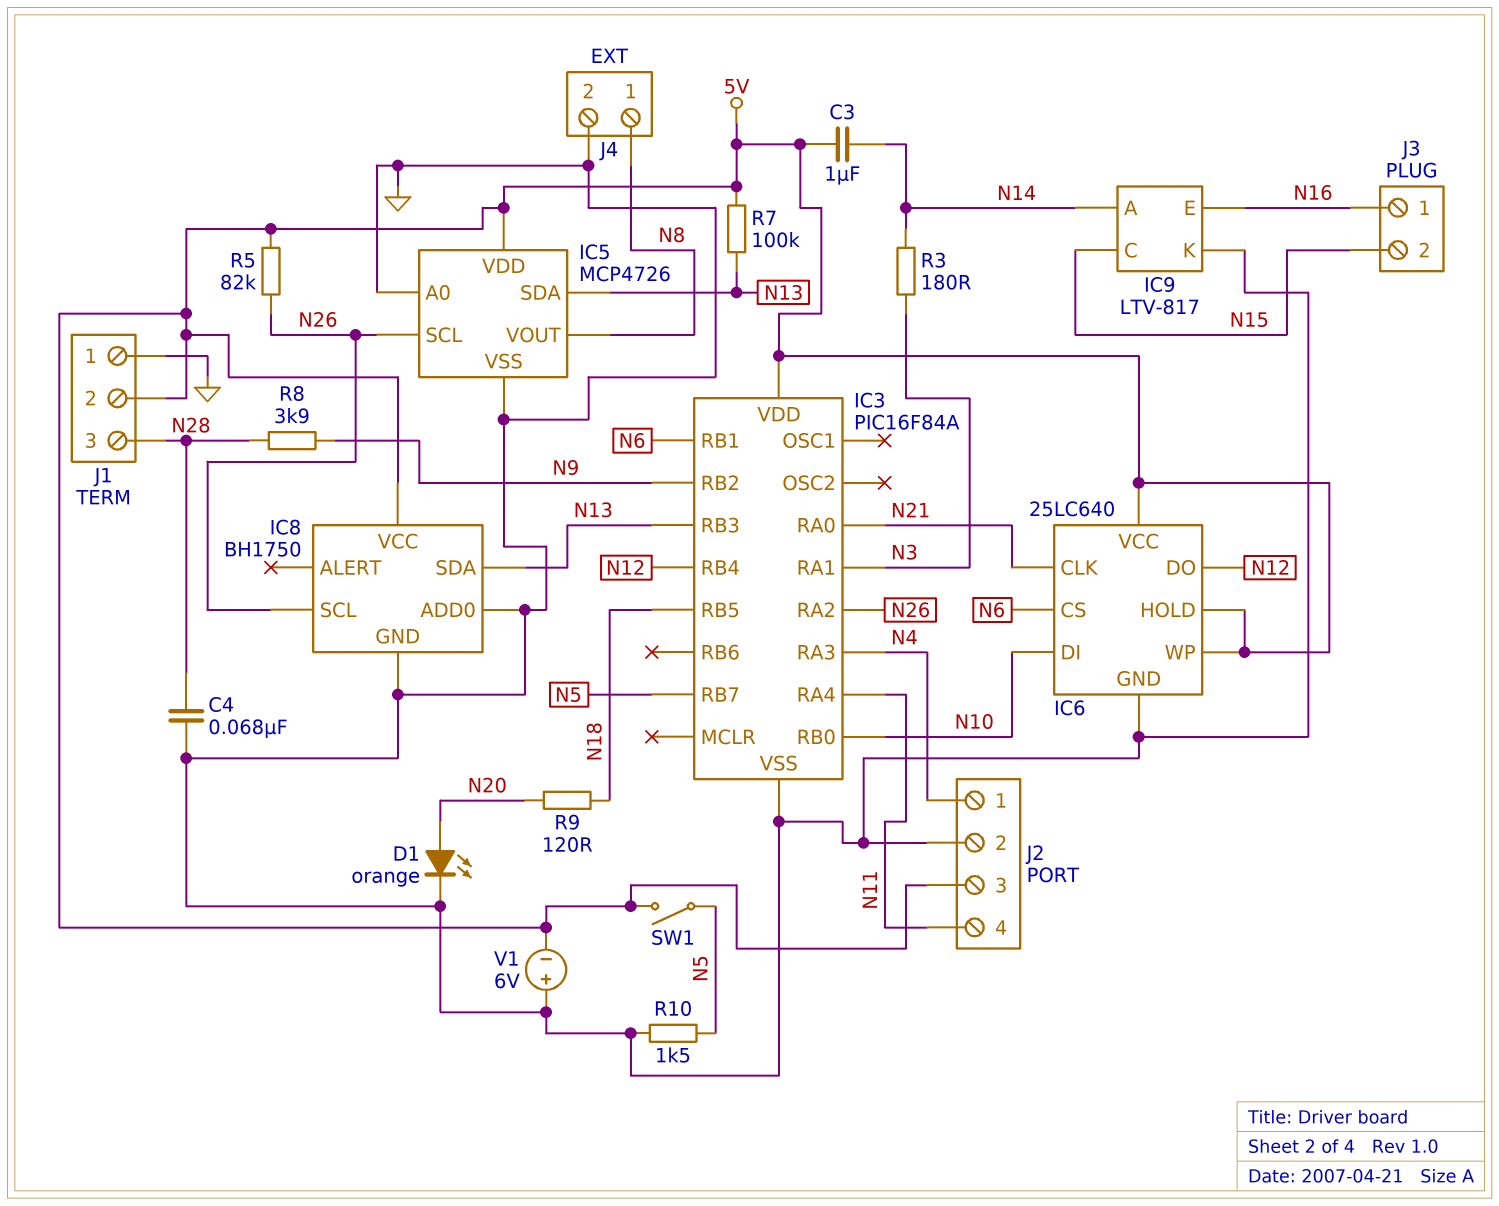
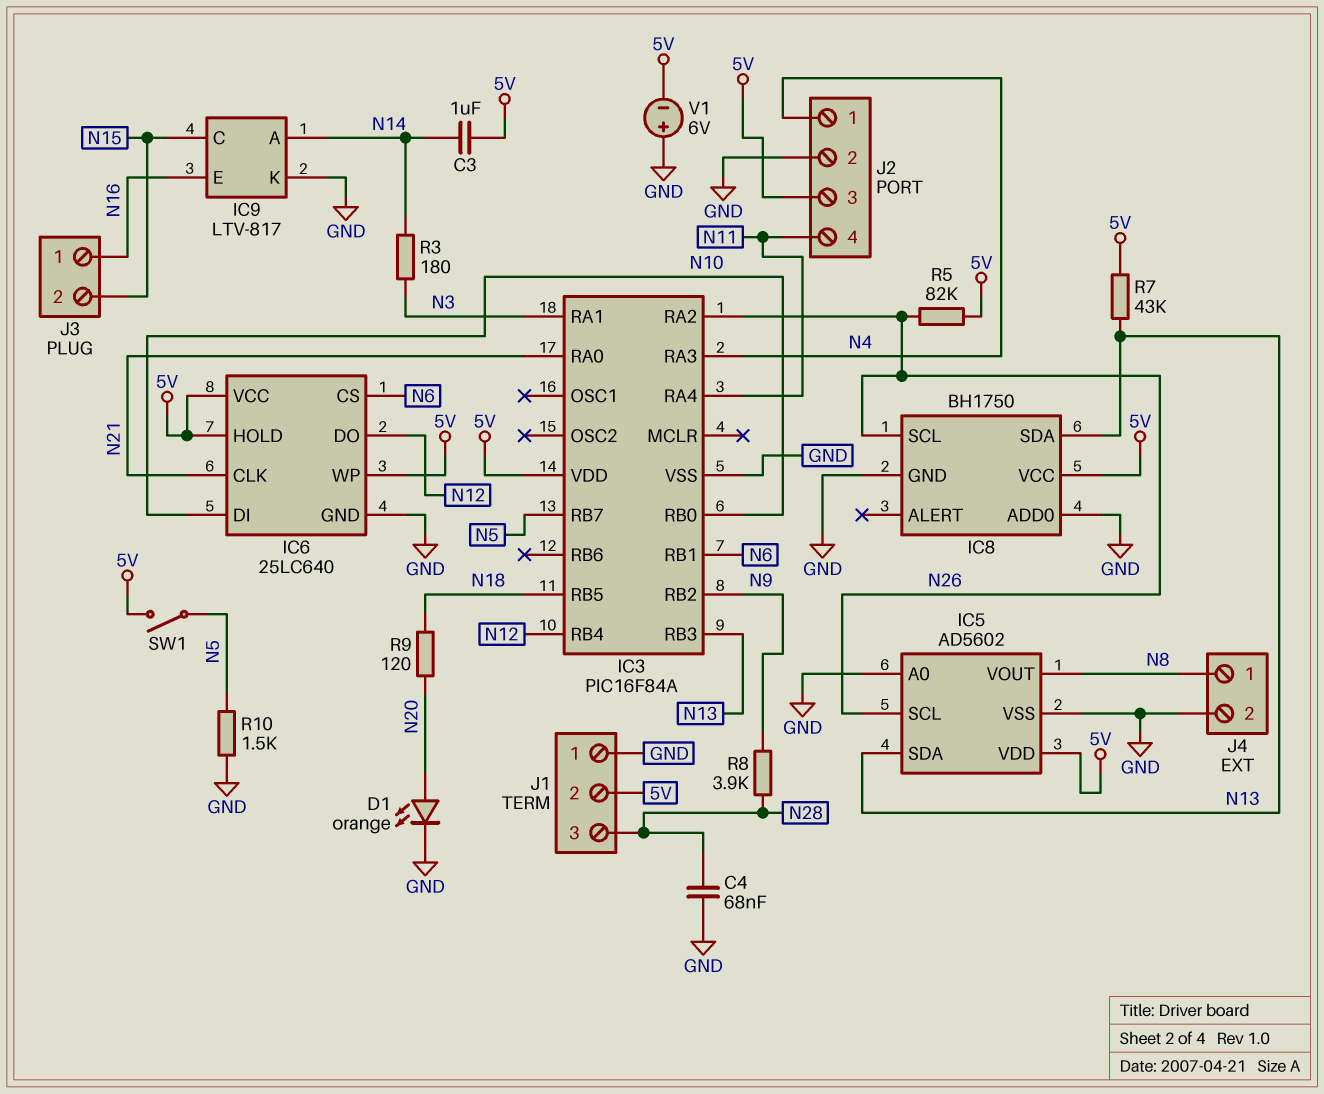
IC5: MCP4726 -> AD5602
R7: 100k (5V, N13) -> 43k (5V, N13)

